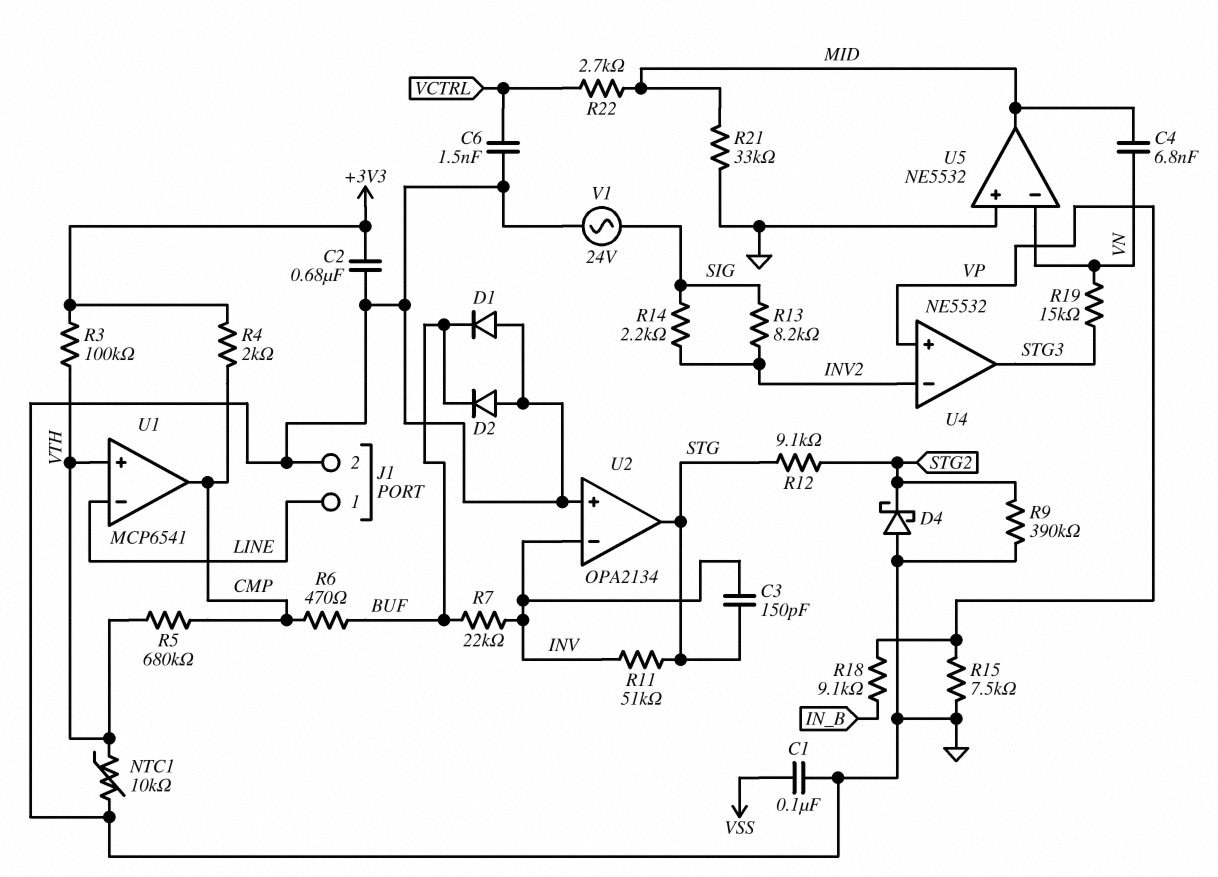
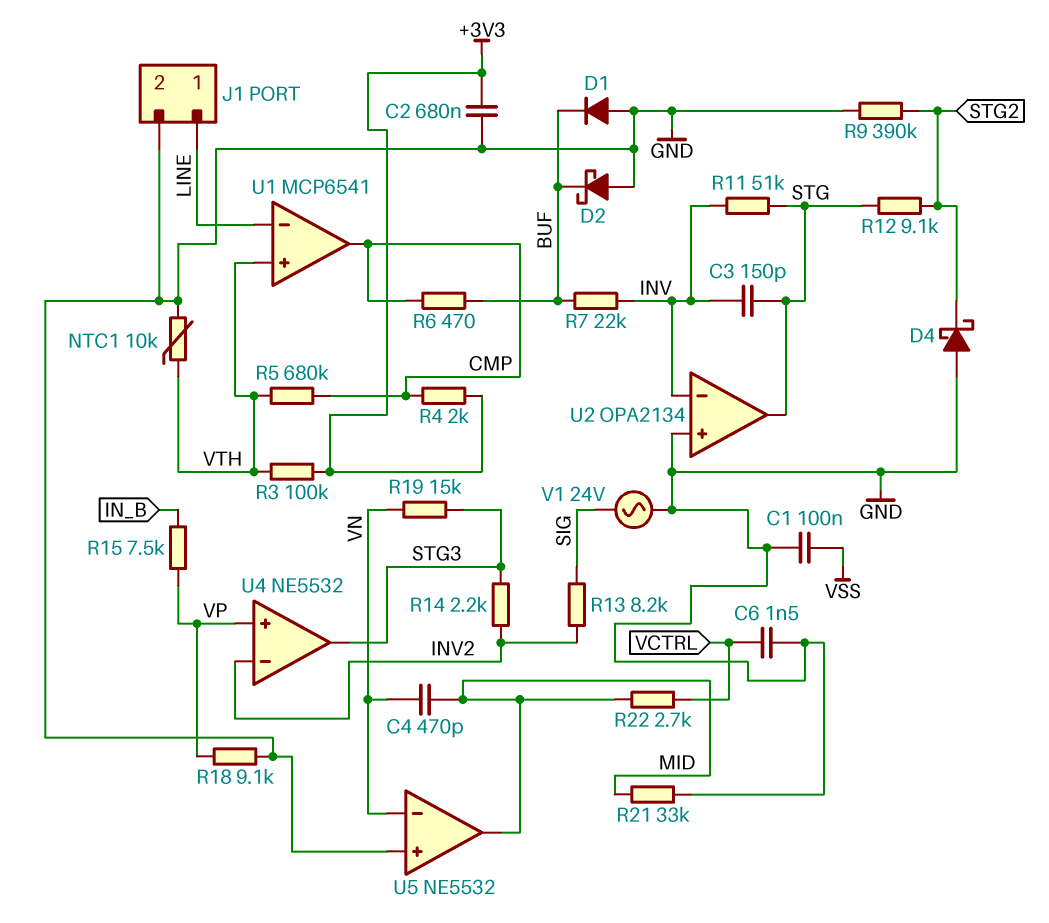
C4: 6.8nF (MID, VN) -> 470pF (MID, VN)
D2: diode (A GND, K BUF) -> schottky (A GND, K BUF)
R14: 2.2k (INV2, SIG) -> 2.2k (INV2, STG3)
R15: 7.5k (GND, VP) -> 7.5k (IN_B, VP)
R18: 9.1k (IN_B, VP) -> 9.1k (GND, VP)

